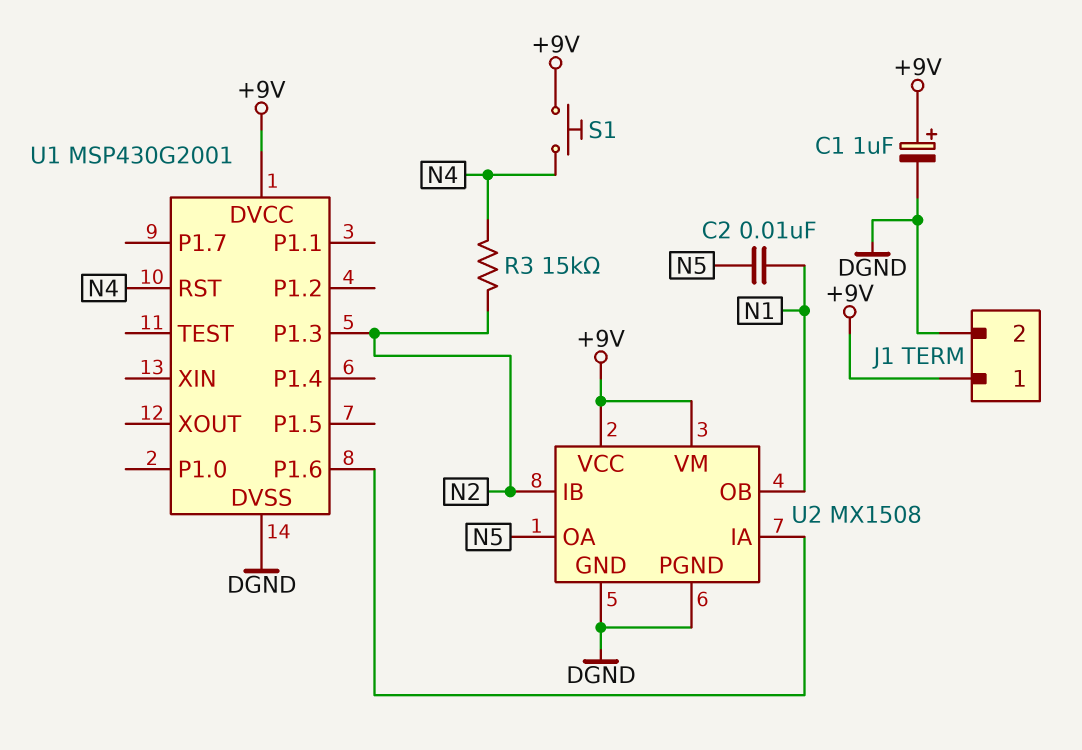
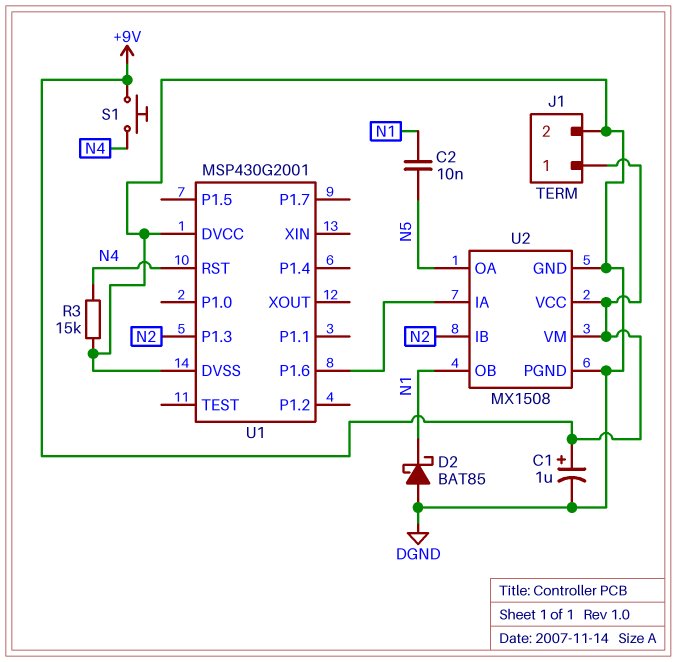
D2: none -> schottky BAT85 (A DGND, K N1)
R3: 15k (N2, N4) -> 15k (DGND, N4)
U1 pin DVCC: +9V -> DGND

